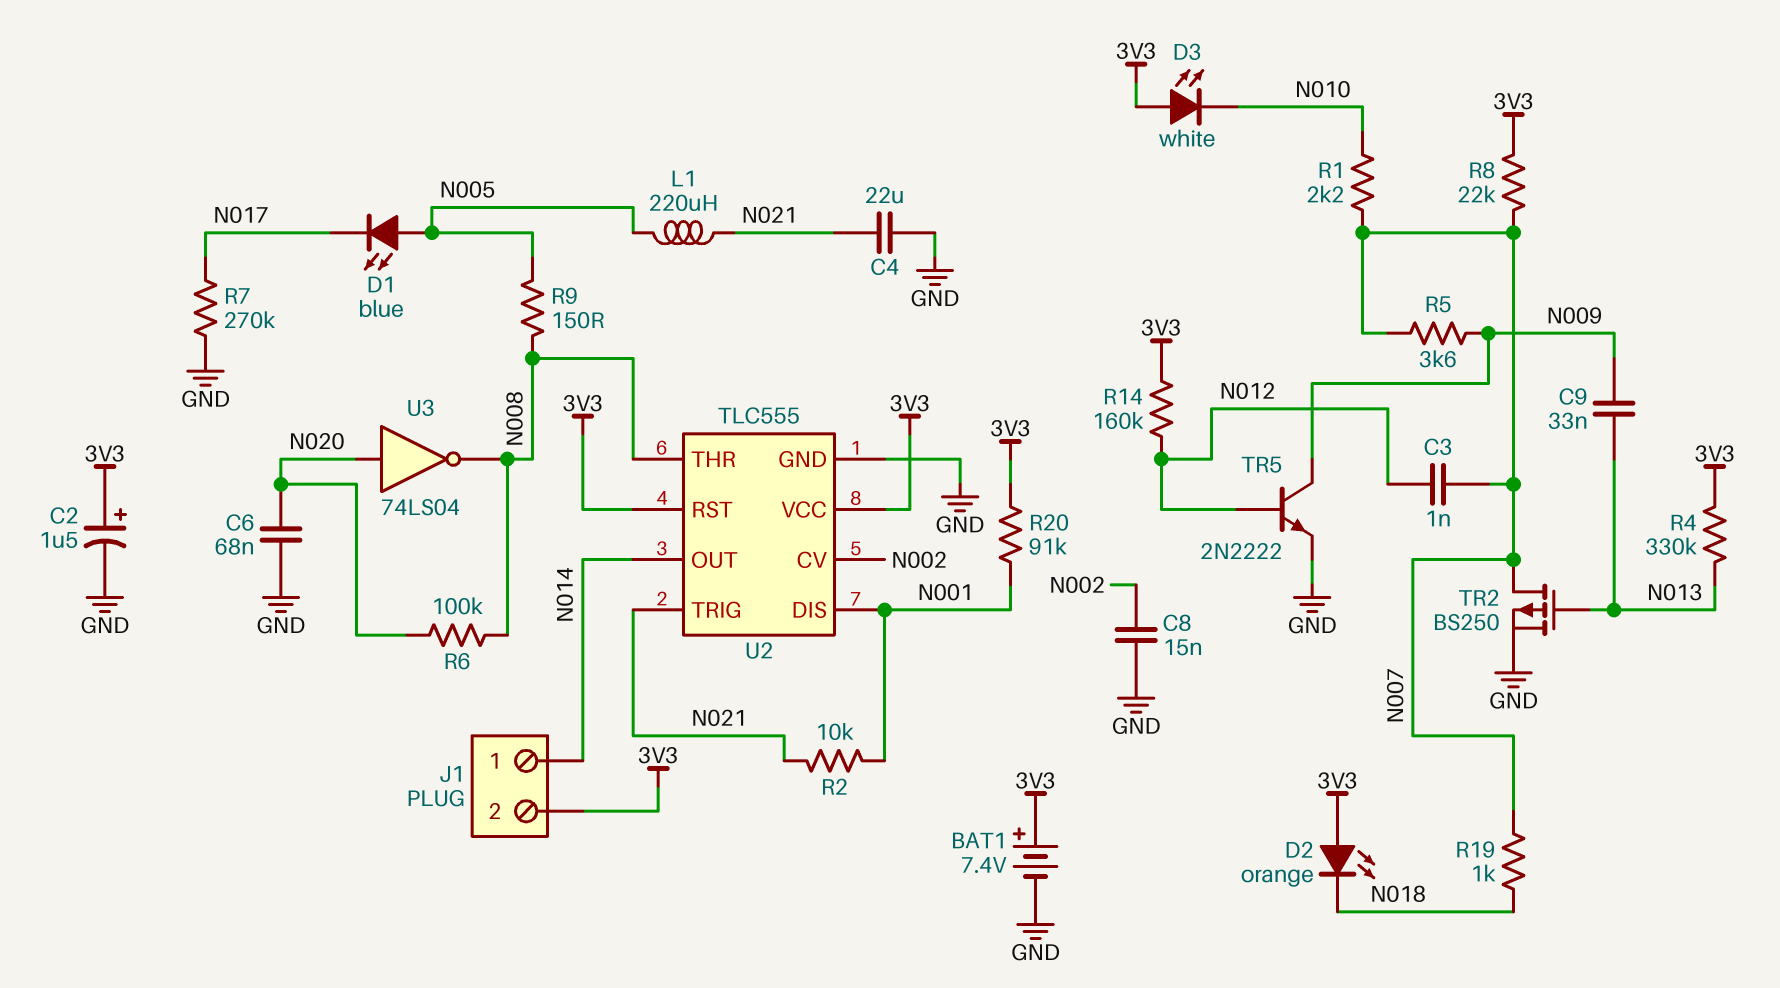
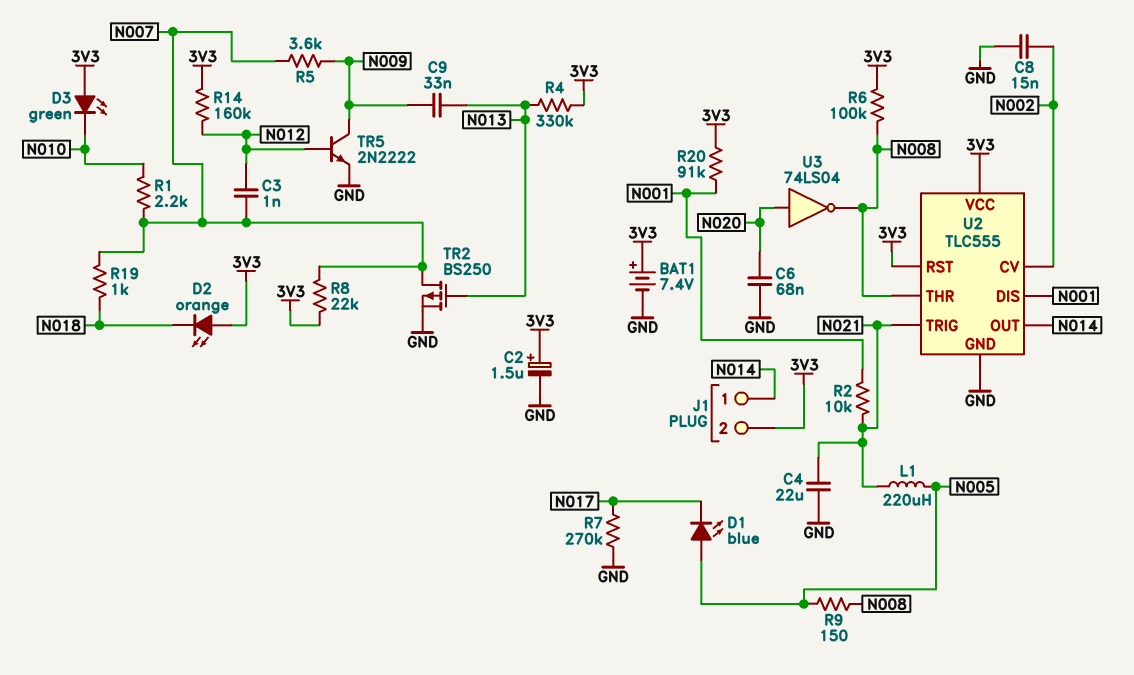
D3: LED white (A 3V3, K N010) -> LED green (A 3V3, K N010)
R6: 100k (N008, N020) -> 100k (3V3, N008)

